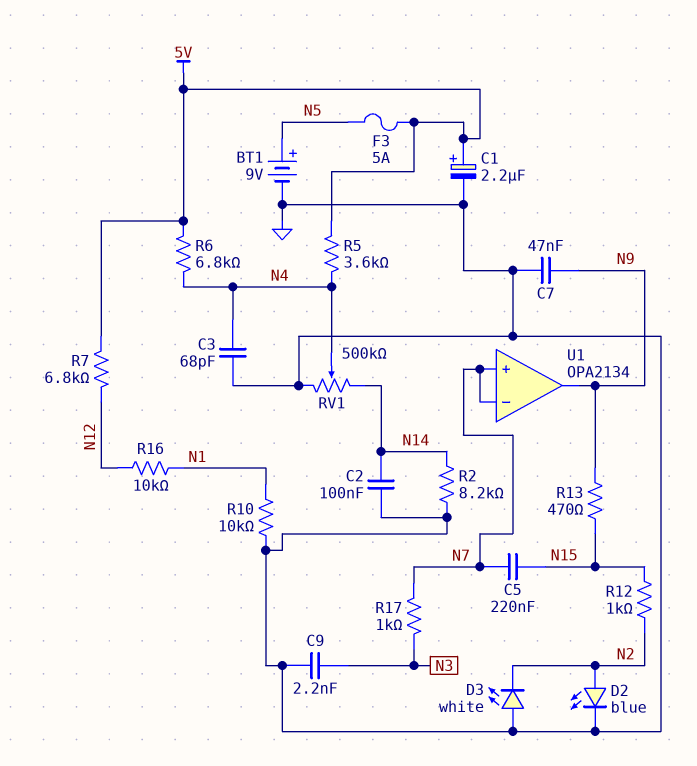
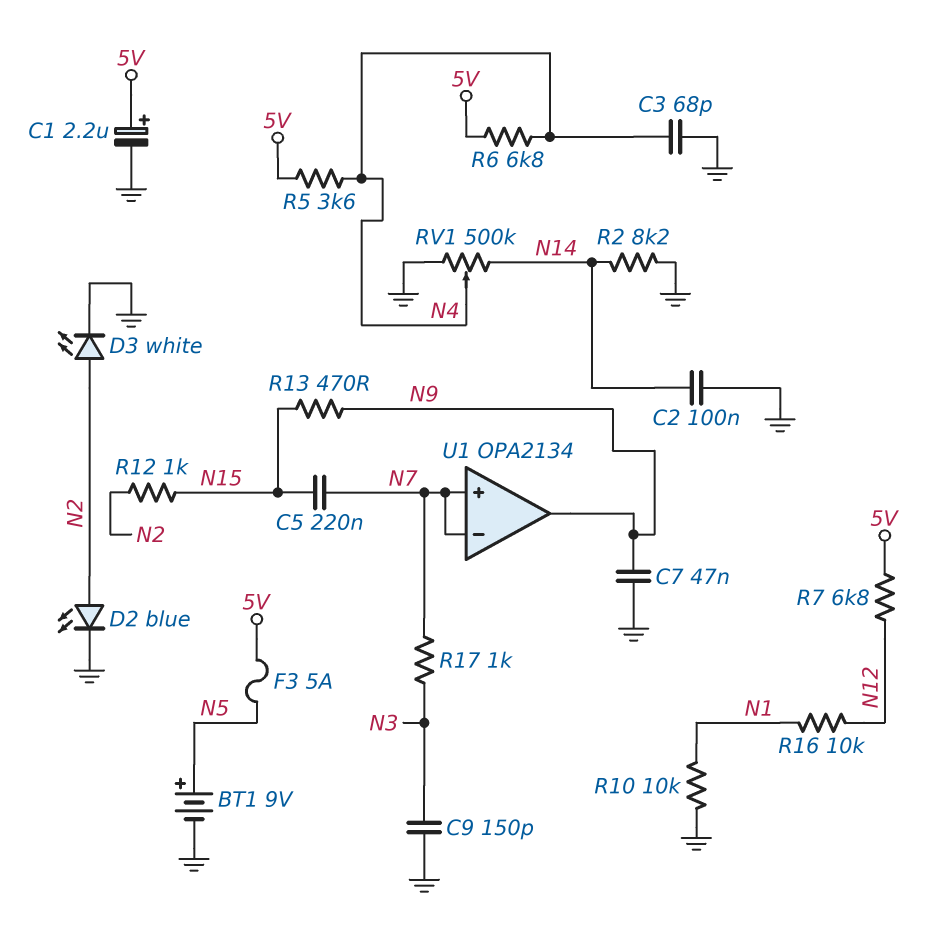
C9: 2.2nF (GND, N3) -> 150pF (GND, N3)
D3: LED white (A GND, K N2) -> LED white (A N2, K GND)

